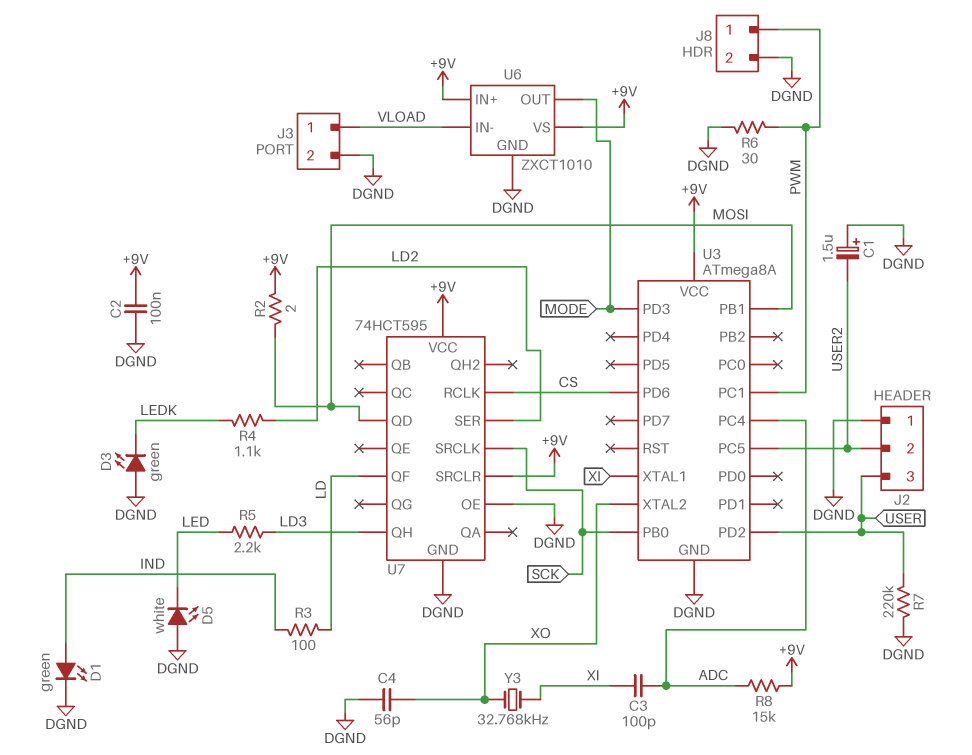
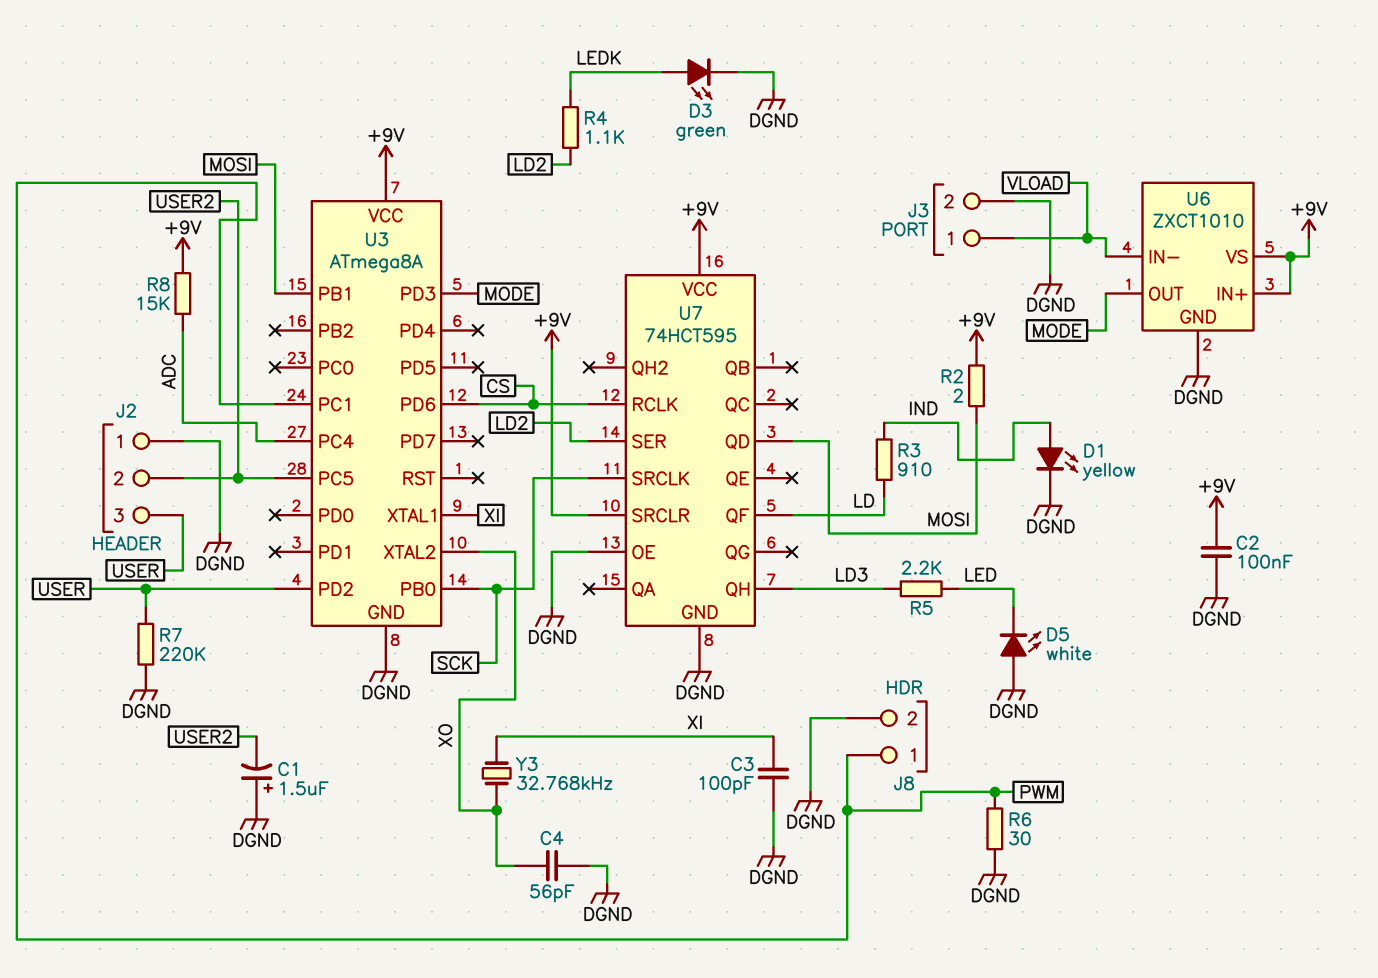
C3: 100pF (ADC, XI) -> 100pF (DGND, XI)
D1: LED green (A IND, K DGND) -> LED yellow (A IND, K DGND)
D3: LED green (A DGND, K LEDK) -> LED green (A LEDK, K DGND)
R3: 100 (IND, LD) -> 910 (IND, LD)

